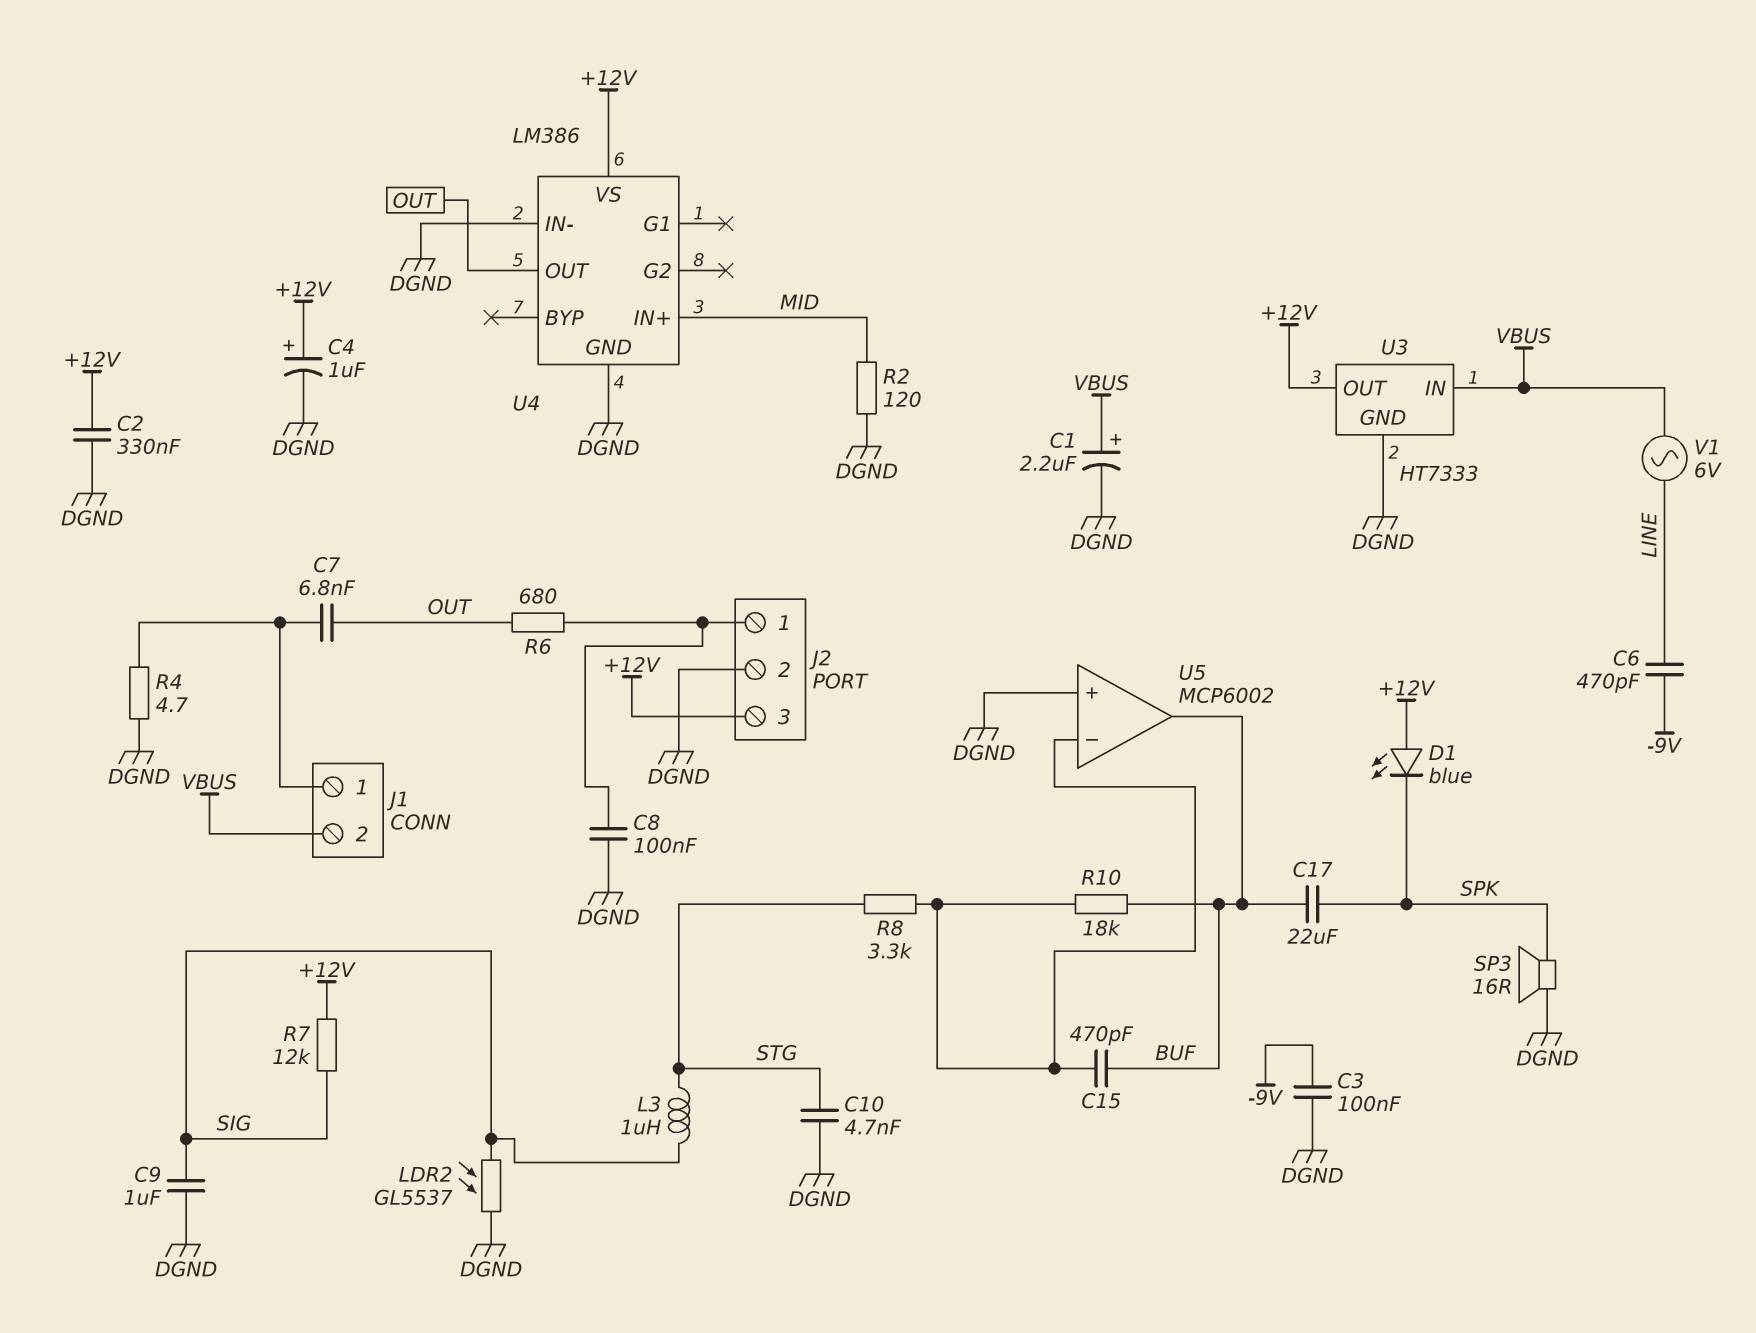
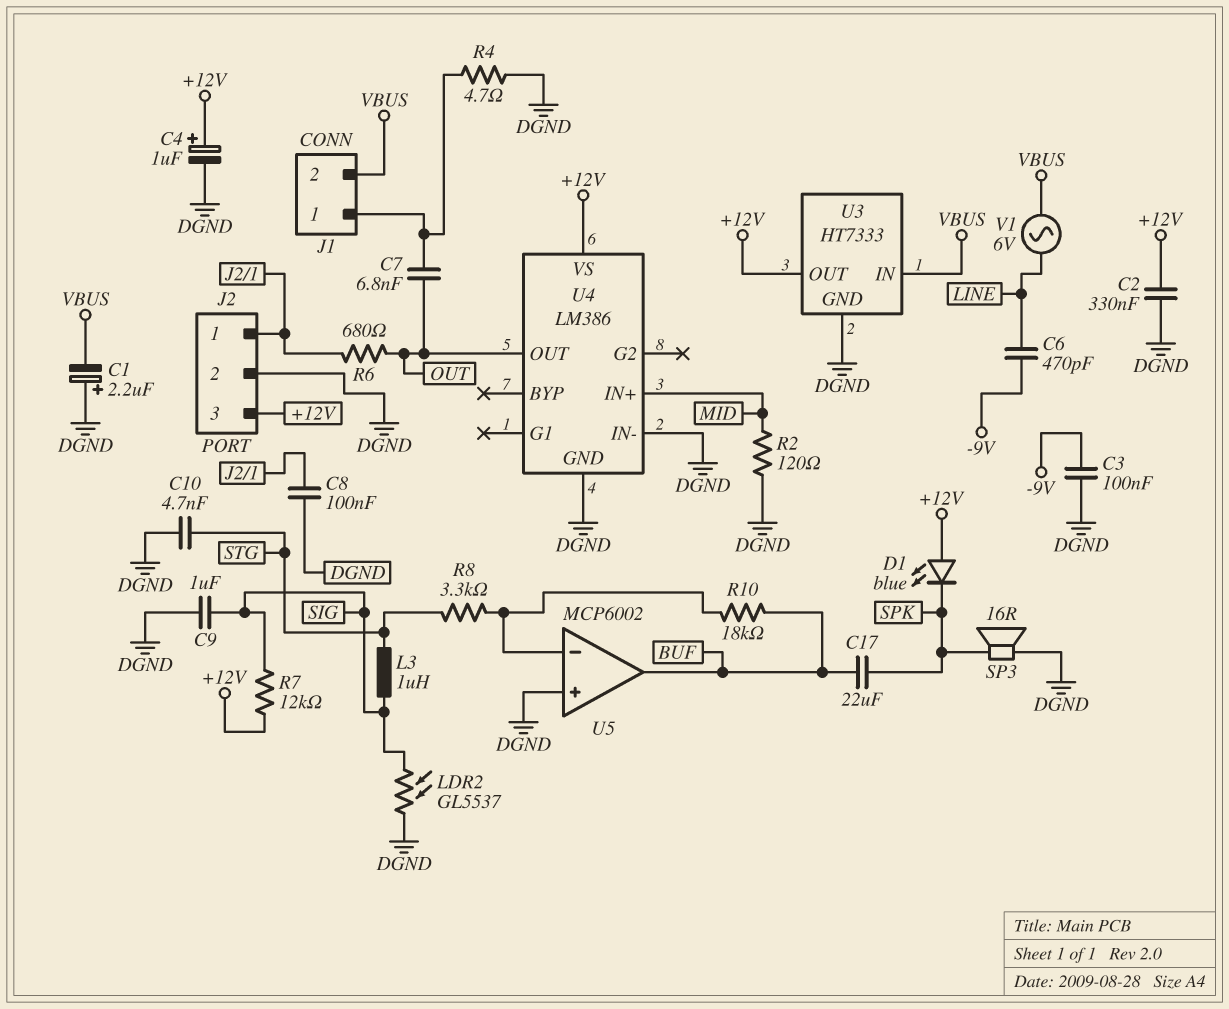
C1: 2.2uF (plus VBUS, minus DGND) -> 2.2uF (plus DGND, minus VBUS)
C15: 470pF (BUF, U5/in-) -> none

